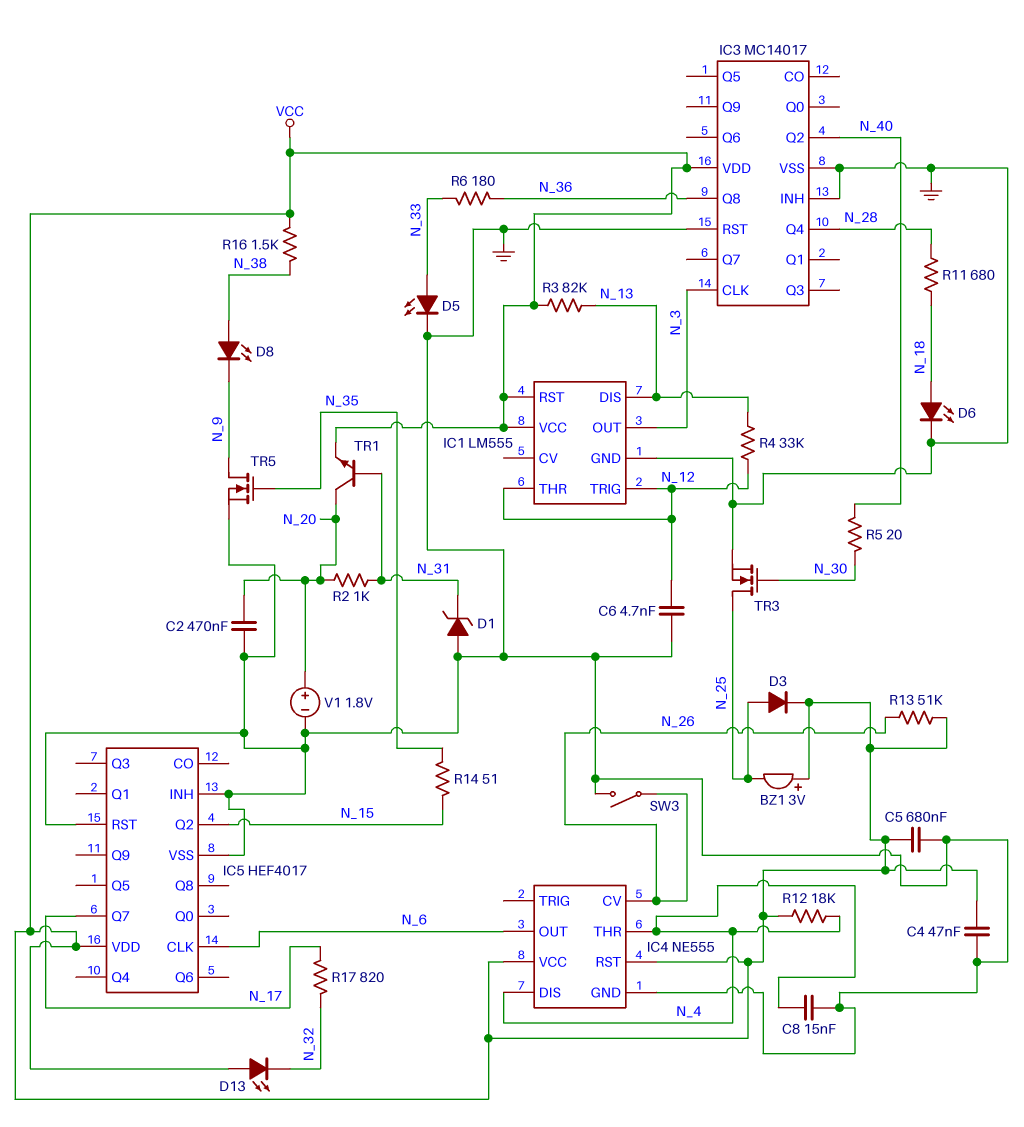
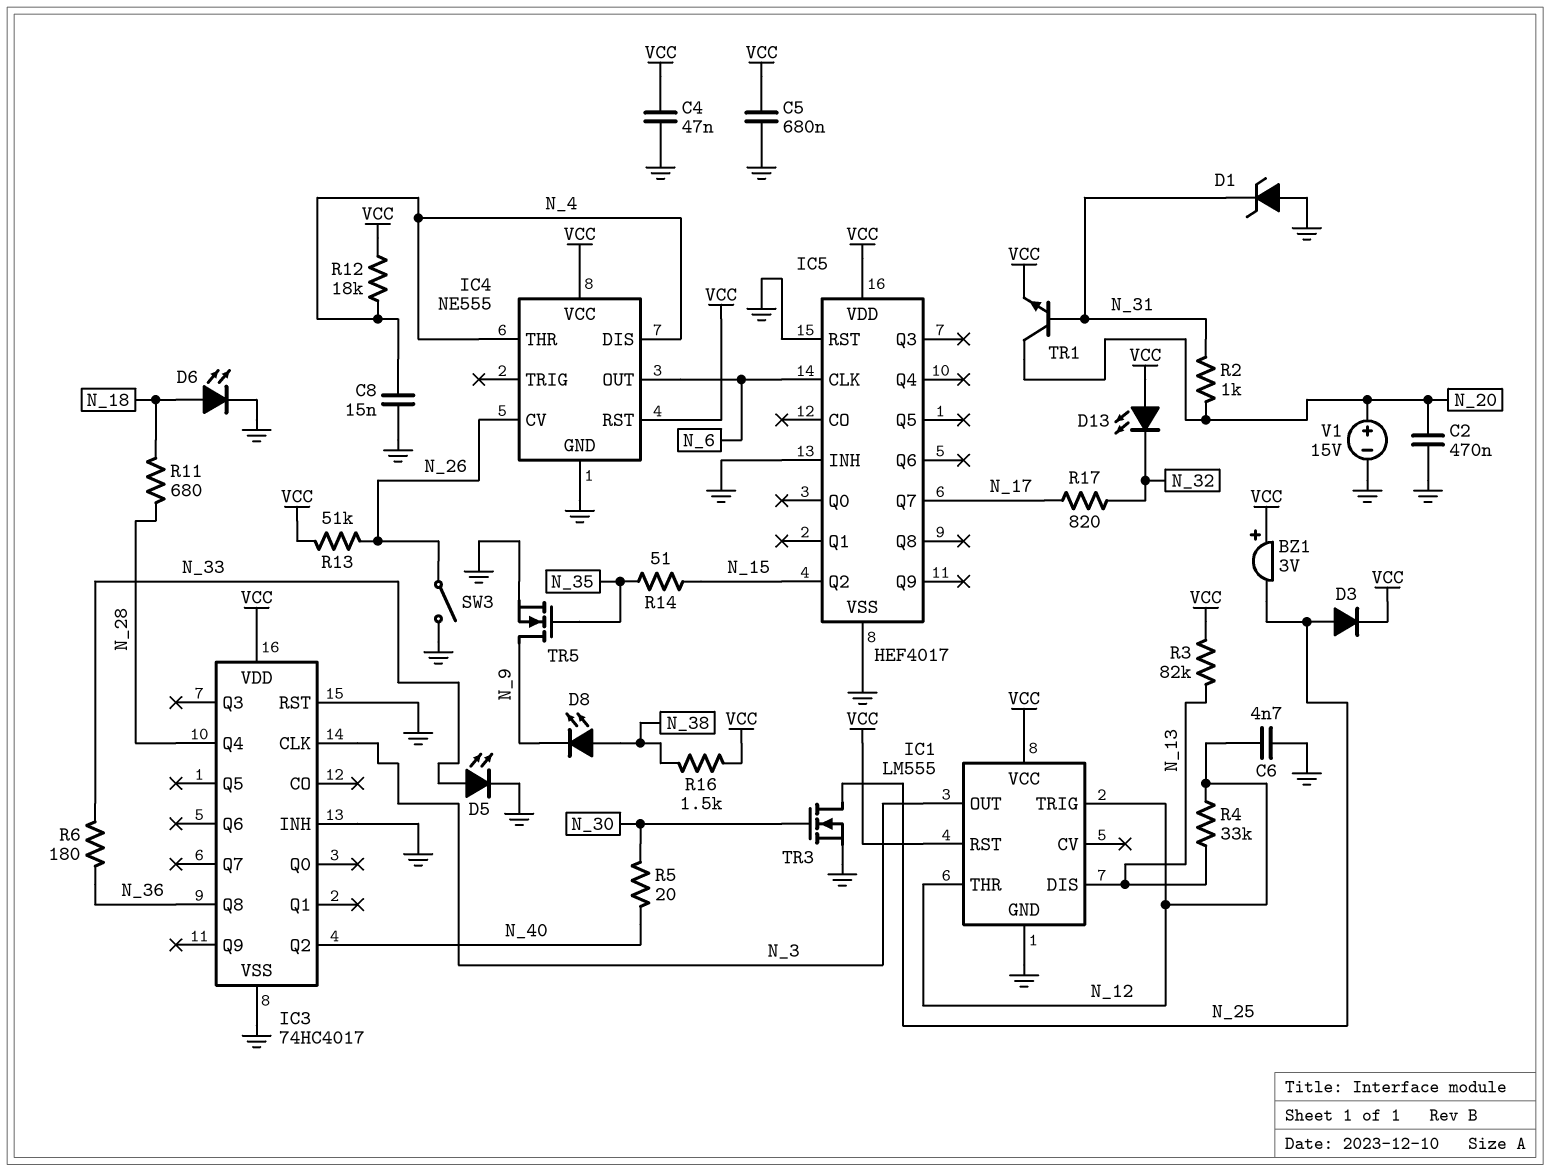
IC3: MC14017 -> 74HC4017
V1: 1.8V (plus N_20, minus GND) -> 15V (plus N_20, minus GND)

